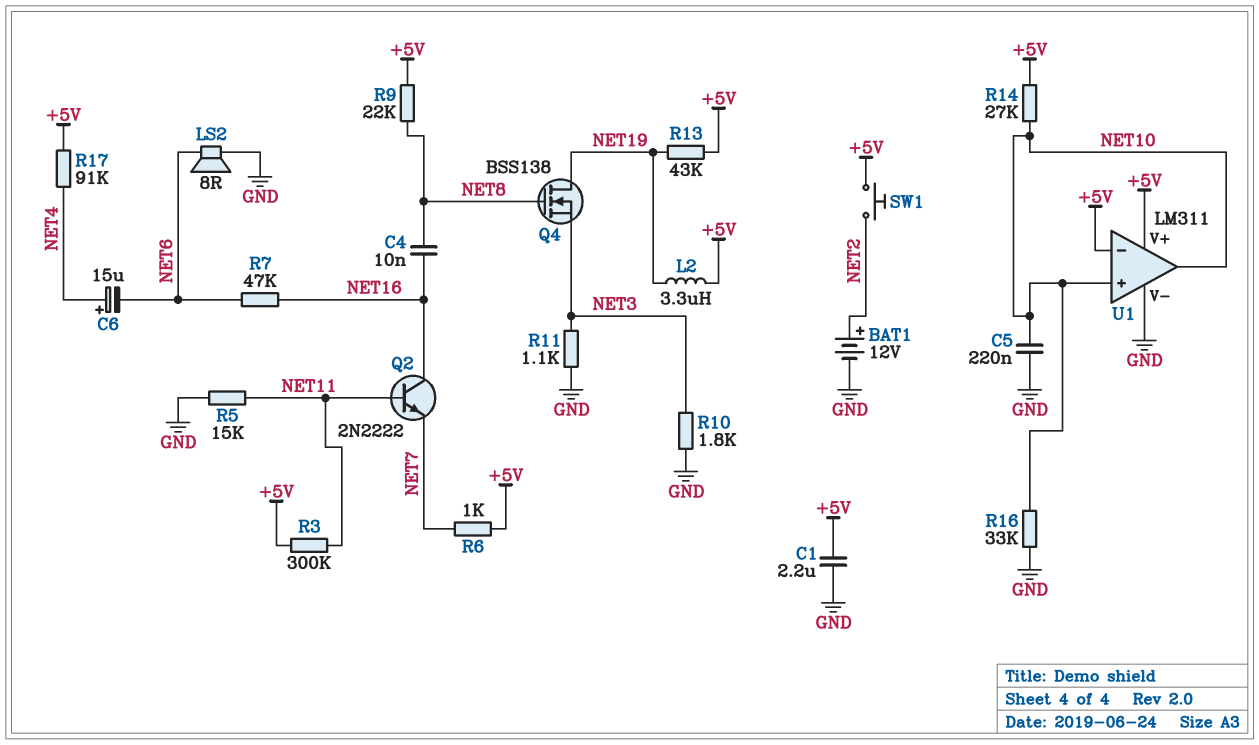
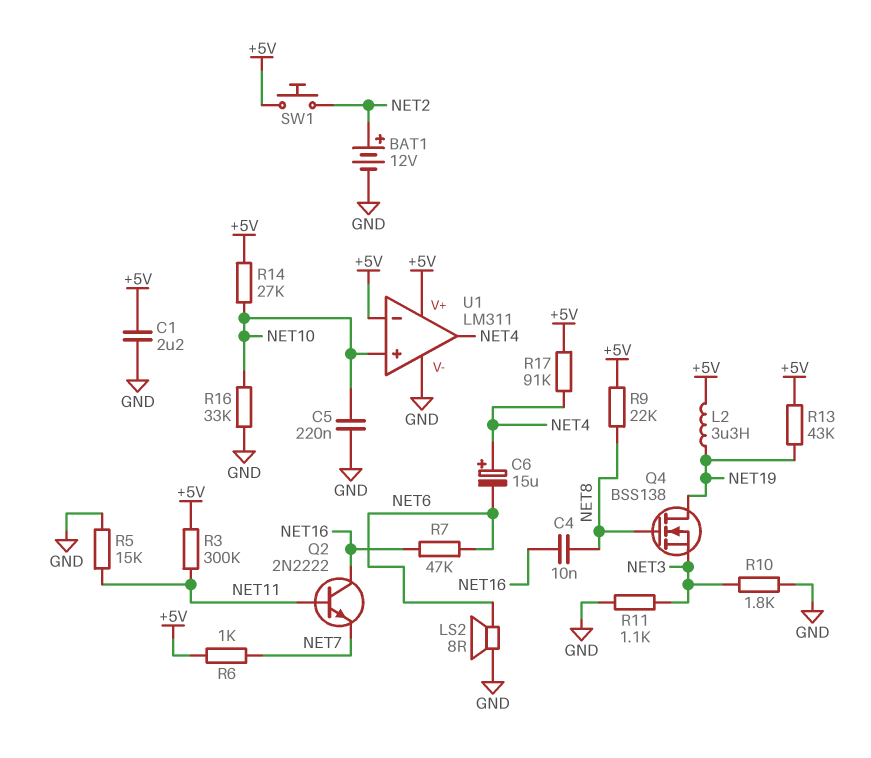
U1 pin out: NET10 -> NET4

